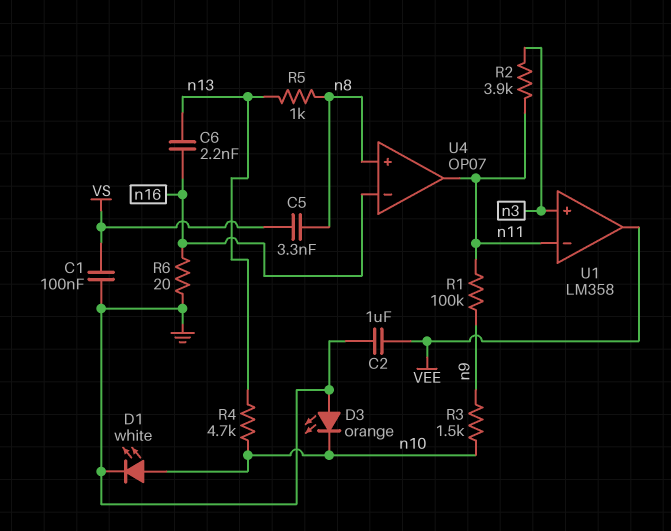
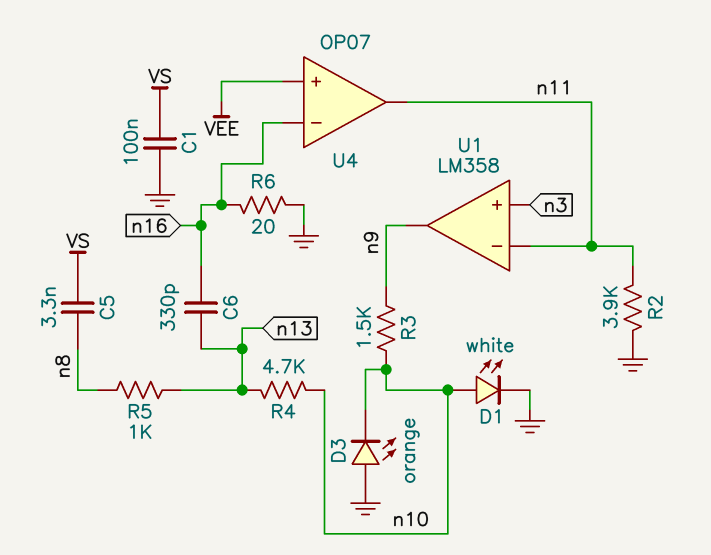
C2: 1uF (GND, VEE) -> none
C6: 2.2nF (n13, n16) -> 330pF (n13, n16)
R1: 100k (n9, n11) -> none
R2: 3.9k (n3, n11) -> 3.9k (GND, n11)
U1 pin out: VEE -> n9
U4 pin in+: n8 -> VEE

